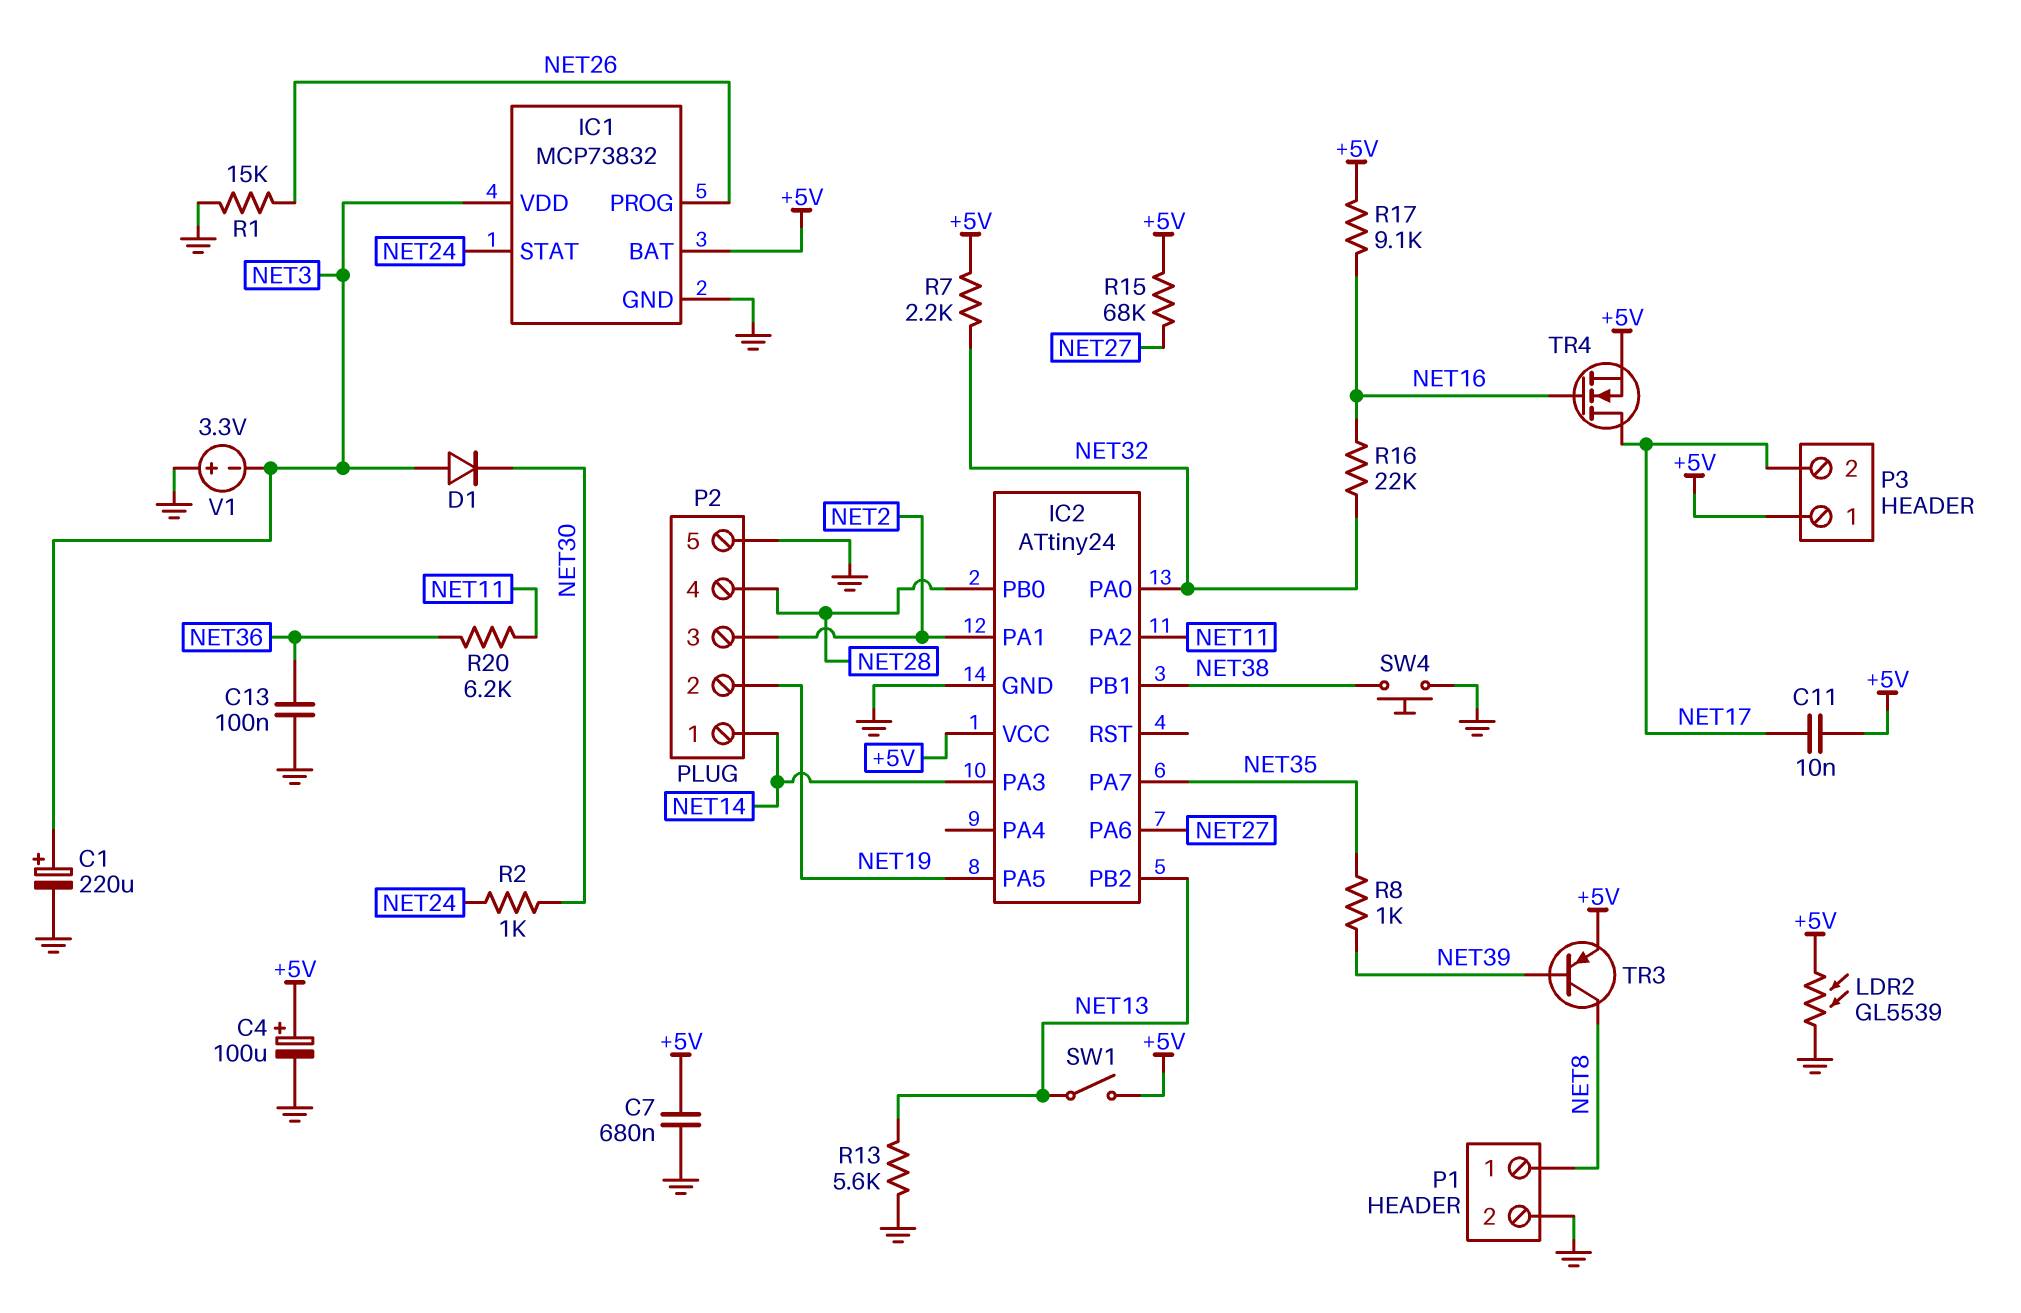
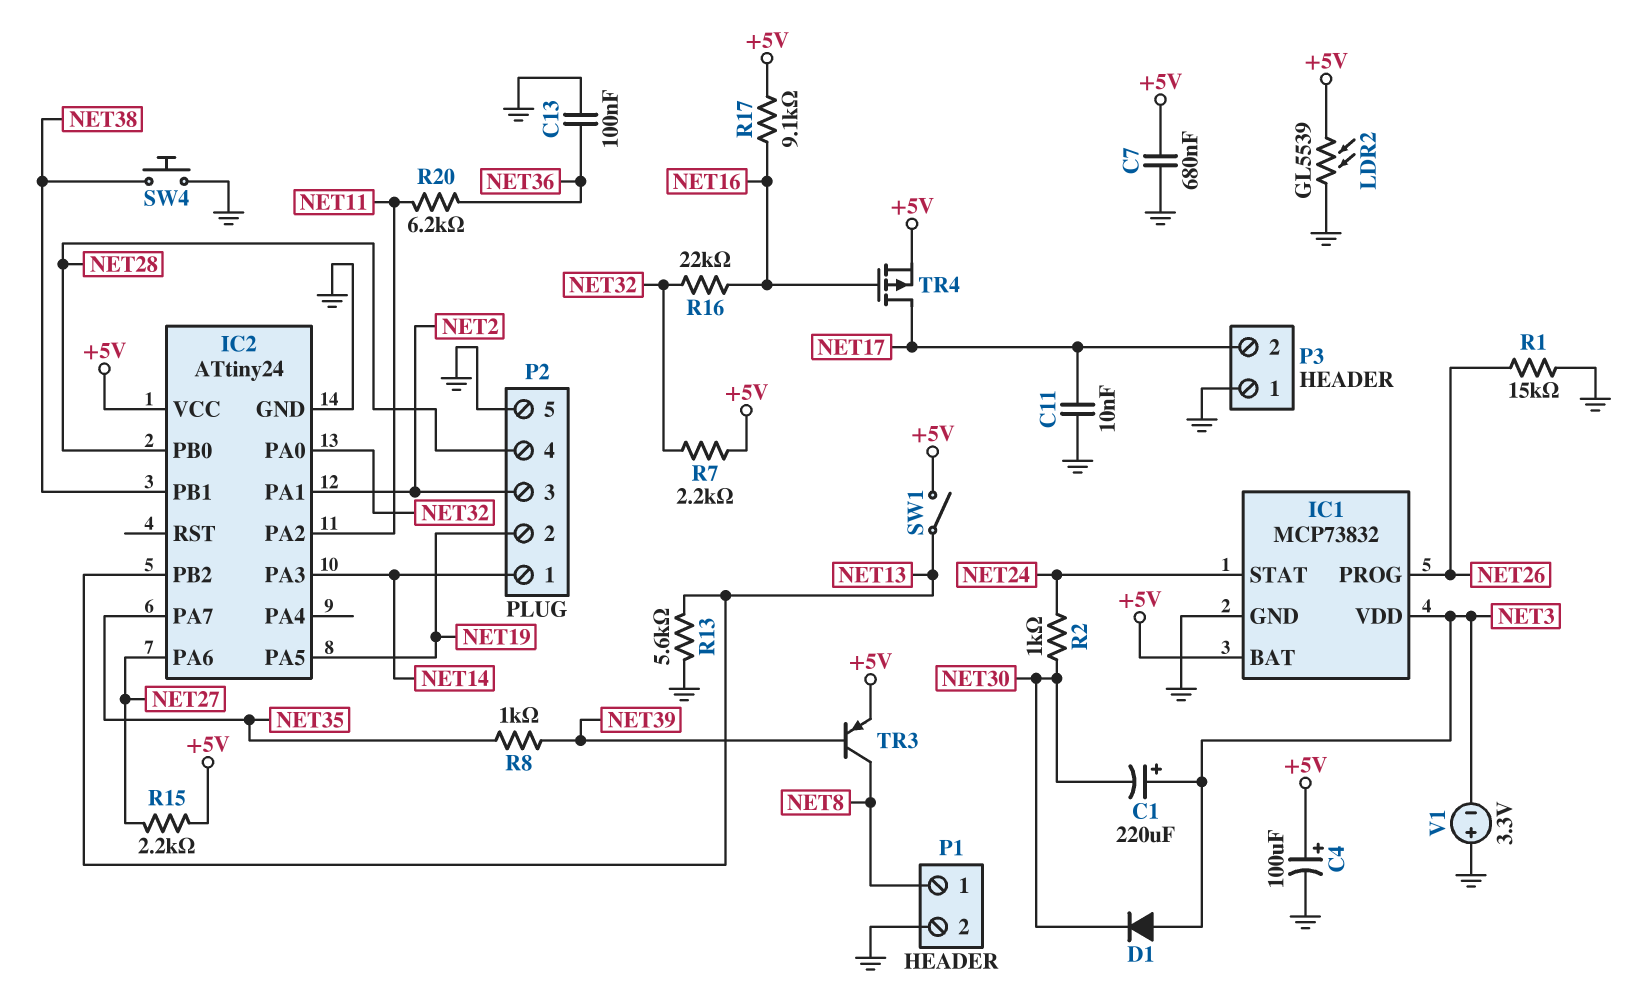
C1: 220uF (plus NET3, minus GND) -> 220uF (plus NET3, minus NET30)
C11: 10nF (+5V, NET17) -> 10nF (GND, NET17)
P3 pin 1: +5V -> GND
R15: 68k (+5V, NET27) -> 2.2k (+5V, NET27)
TR4: NMOS (G NET16, D NET17, S +5V) -> PMOS (G NET16, D NET17, S +5V)

